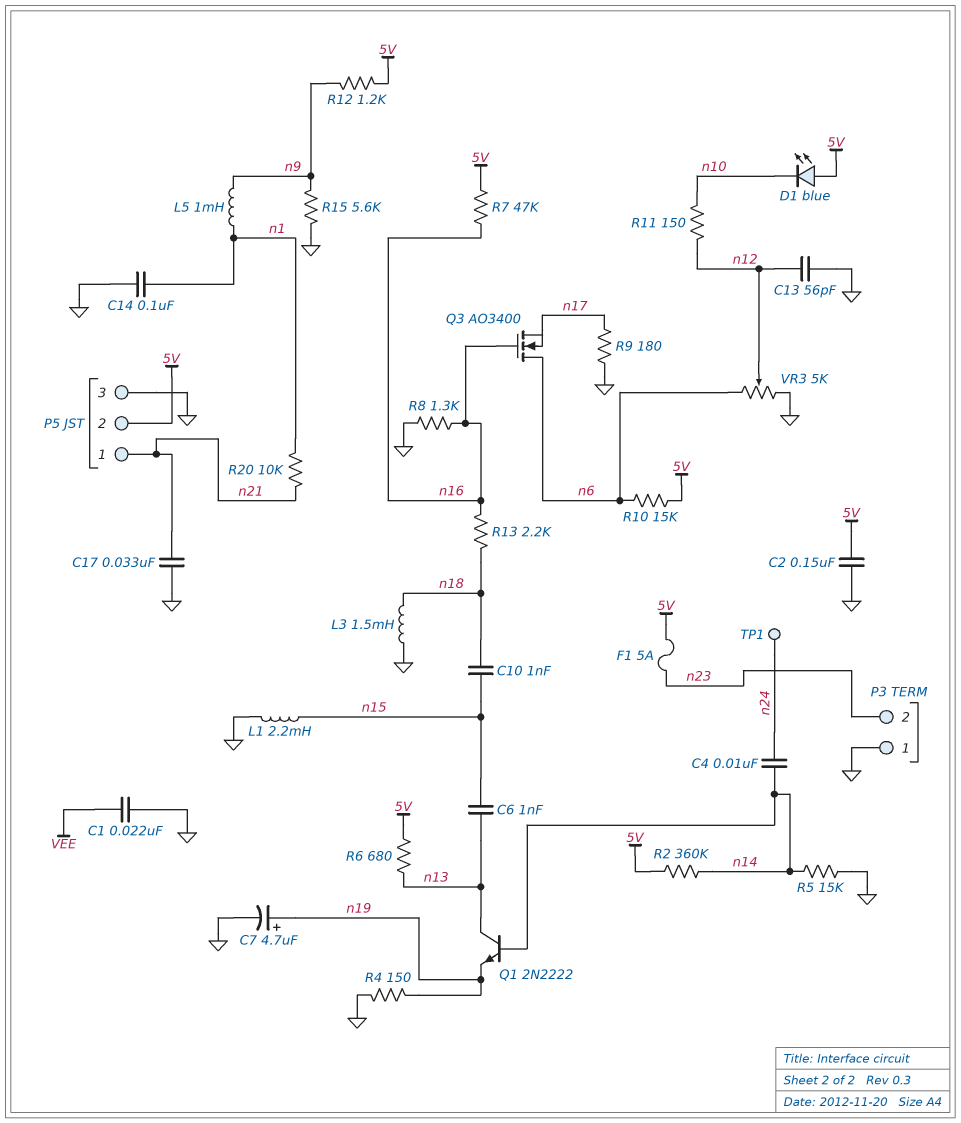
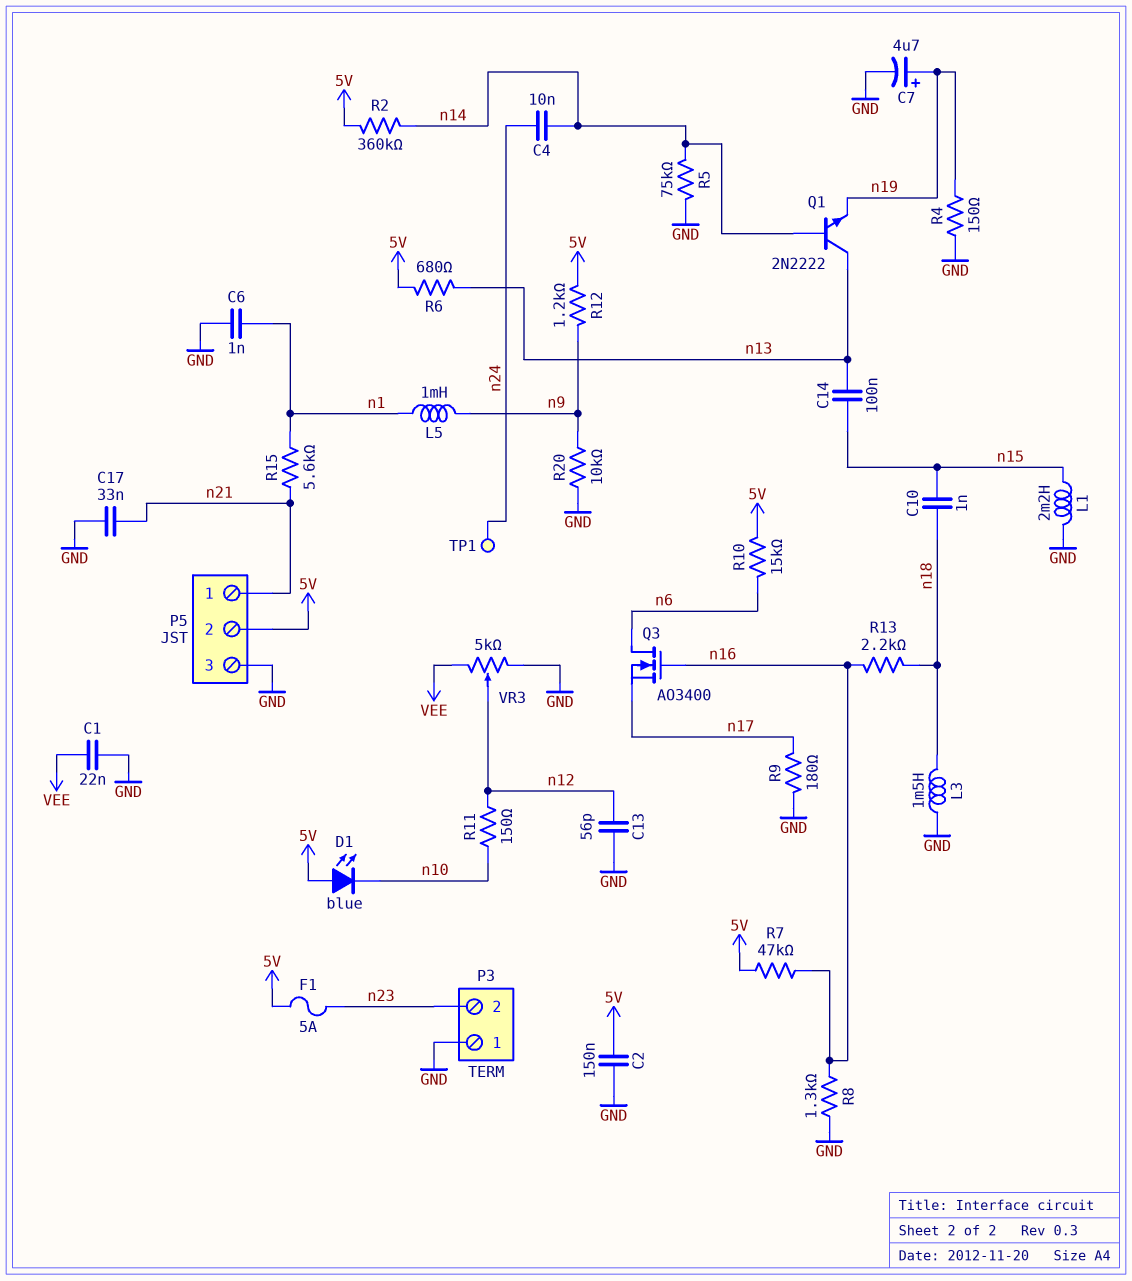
C6: 1nF (n13, n15) -> 1nF (GND, n1)
C14: 100nF (GND, n1) -> 100nF (n13, n15)
R5: 15k (GND, n14) -> 75k (GND, n14)
R15: 5.6k (GND, n9) -> 5.6k (n1, n21)
R20: 10k (n1, n21) -> 10k (GND, n9)
VR3: 5k (GND, n6, wiper n12) -> 5k (GND, VEE, wiper n12)

